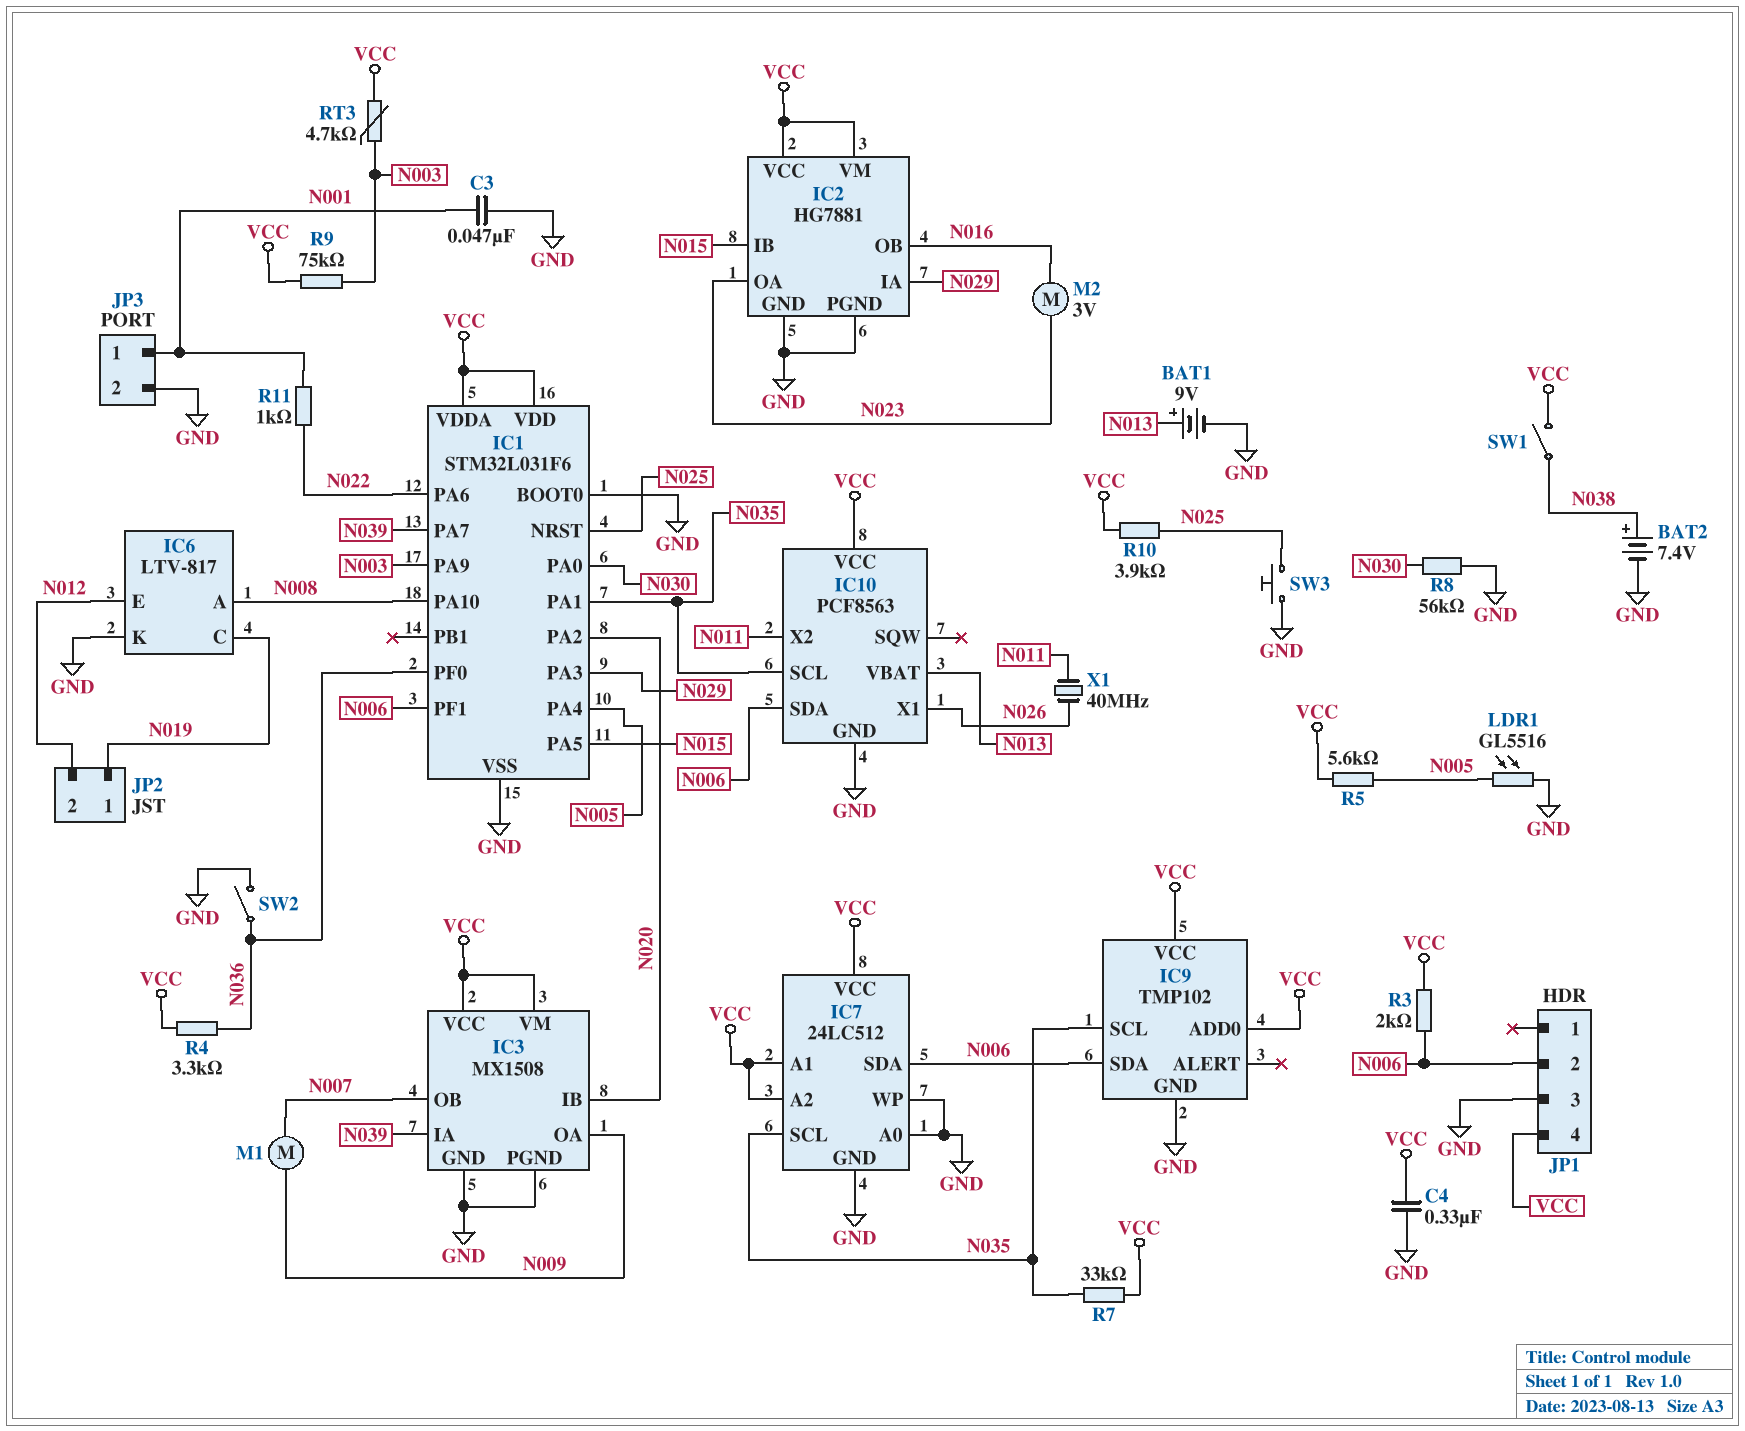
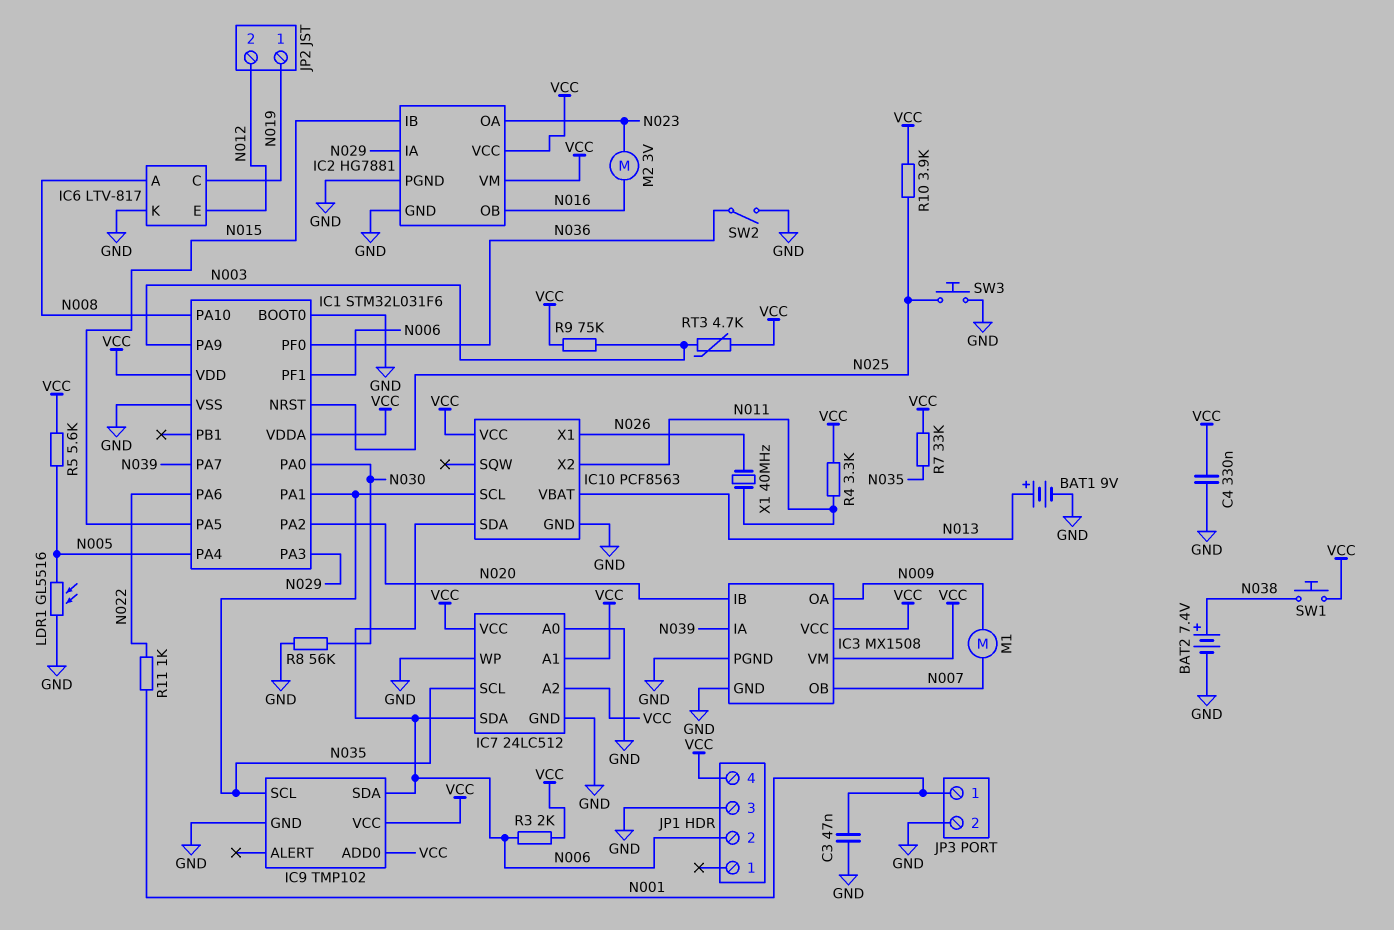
R4: 3.3k (N036, VCC) -> 3.3k (N011, VCC)
SW1: switch (N038, VCC) -> button (N038, VCC)

